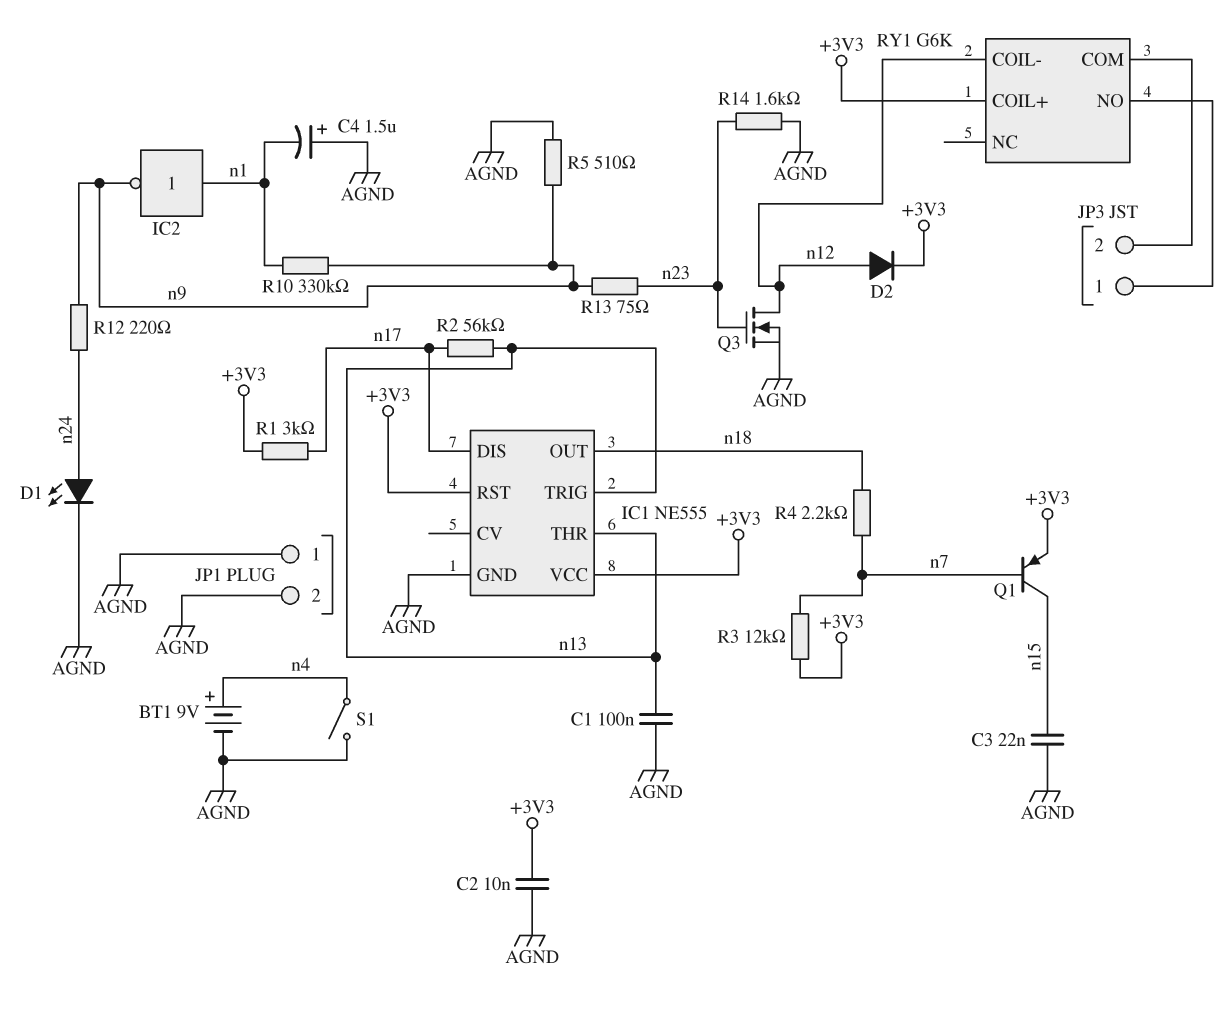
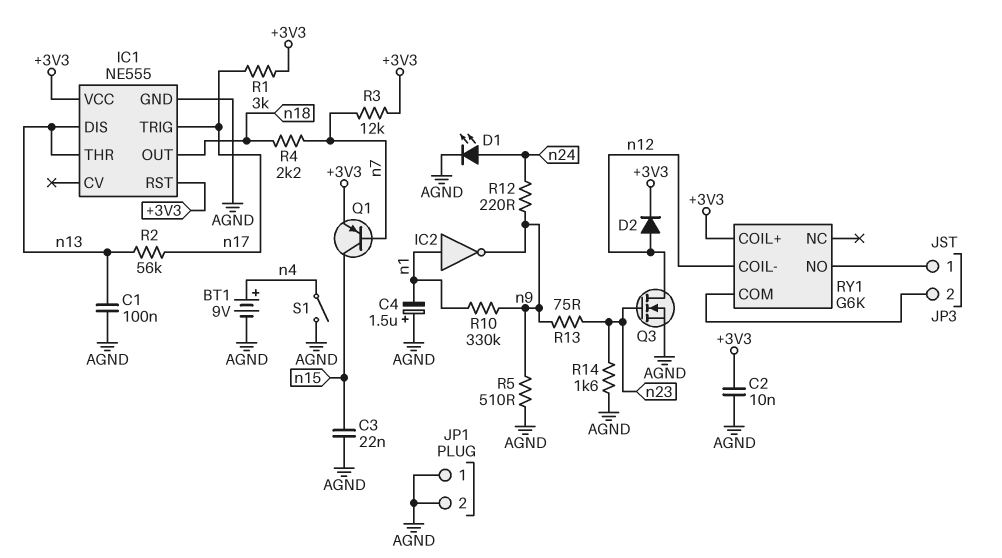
IC1 pin DIS: n17 -> n13
IC1 pin TRIG: n13 -> n17

